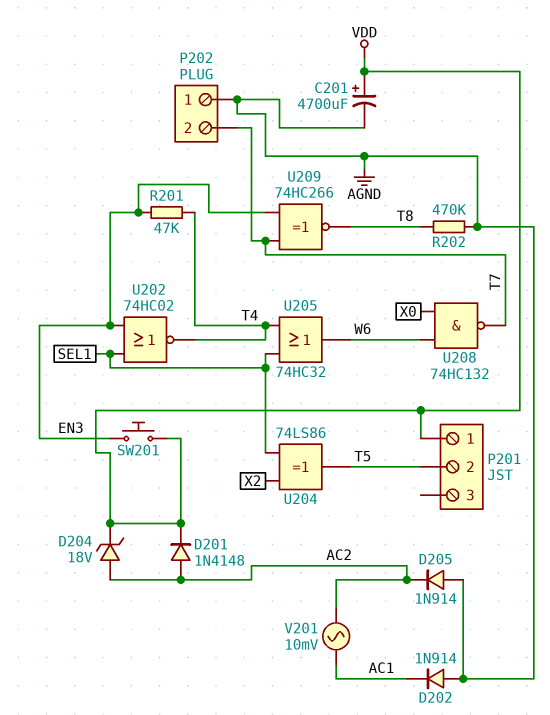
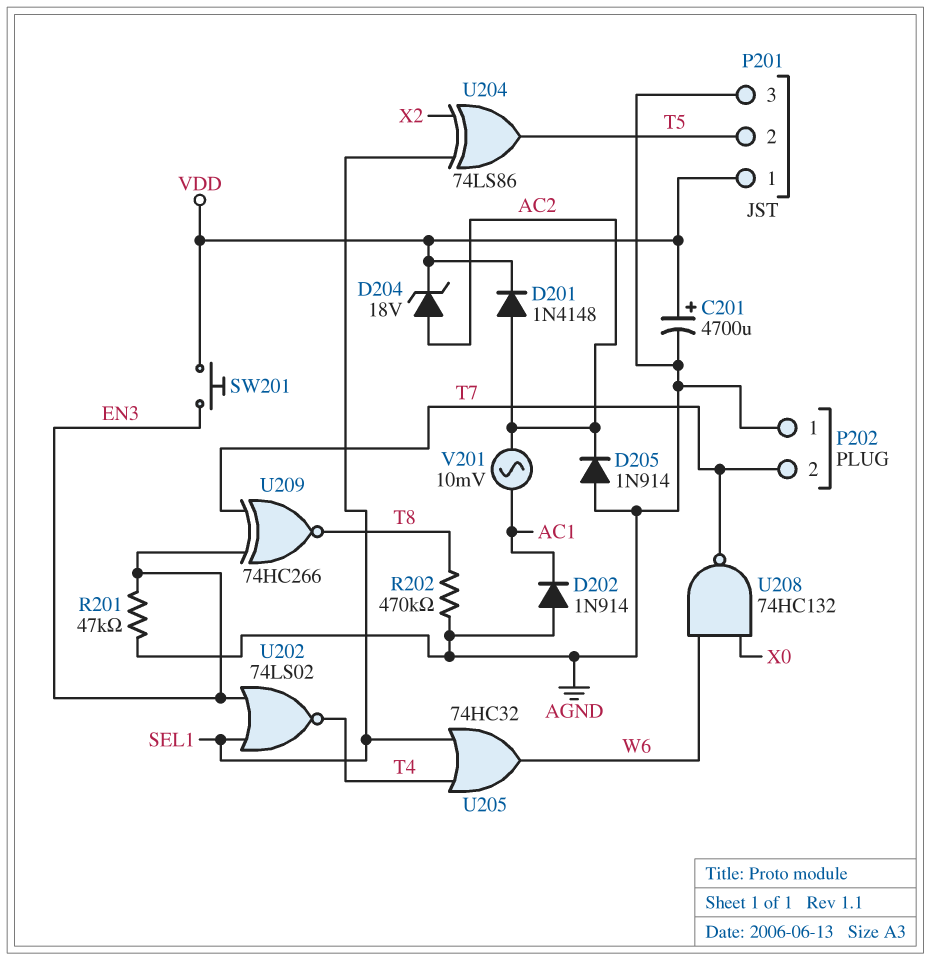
P201 pin 3: none -> AGND
R201: 47k (EN3, T4) -> 47k (AGND, EN3)
U202: NOR 74HC02 (in EN3, in SEL1, out T4) -> NOR 74LS02 (in EN3, in SEL1, out T4)

